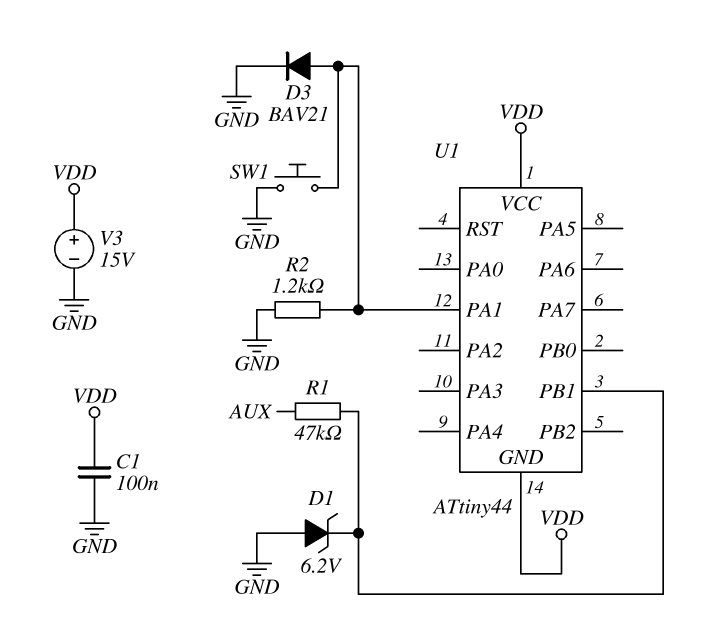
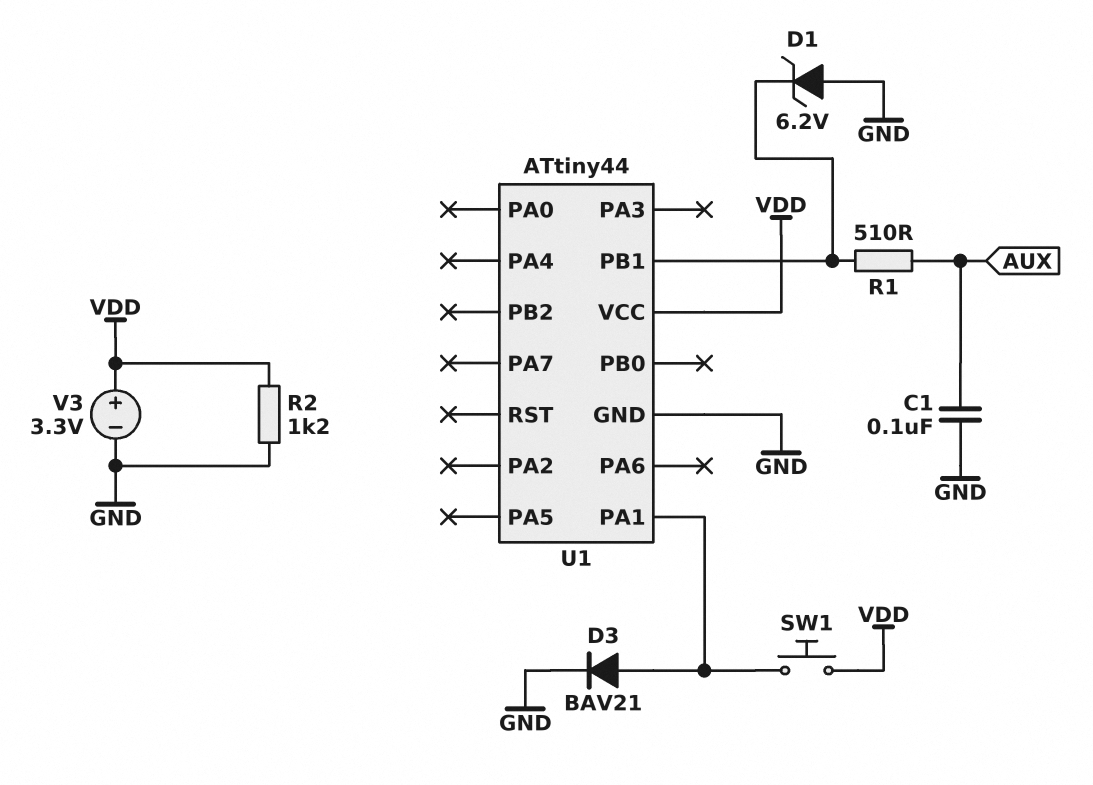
C1: 100nF (GND, VDD) -> 100nF (AUX, GND)
R1: 47k (AUX, U1/PB1) -> 510 (AUX, U1/PB1)
R2: 1.2k (GND, U1/PA1) -> 1.2k (GND, VDD)
SW1: button (GND, U1/PA1) -> button (U1/PA1, VDD)
U1 pin GND: VDD -> GND
V3: 15V (plus VDD, minus GND) -> 3.3V (plus VDD, minus GND)

